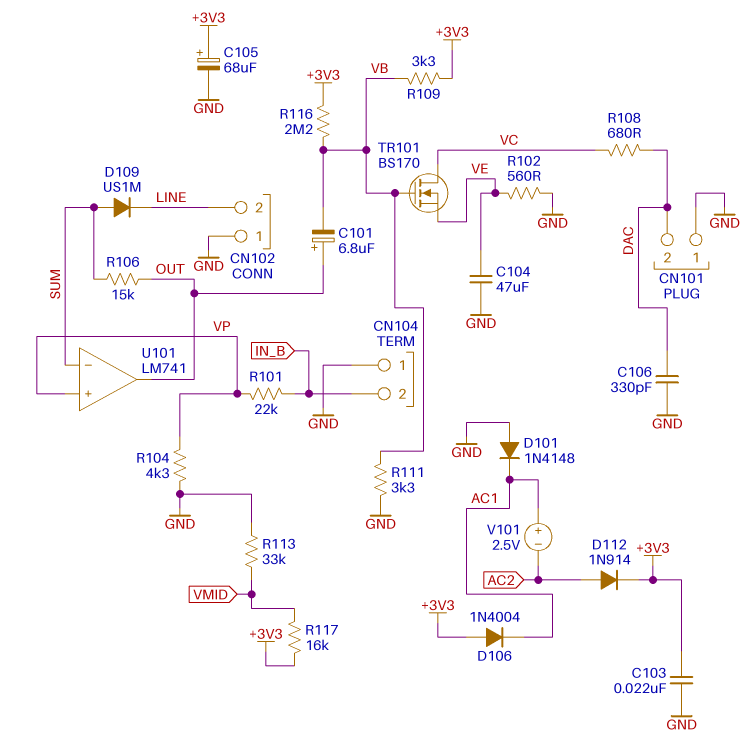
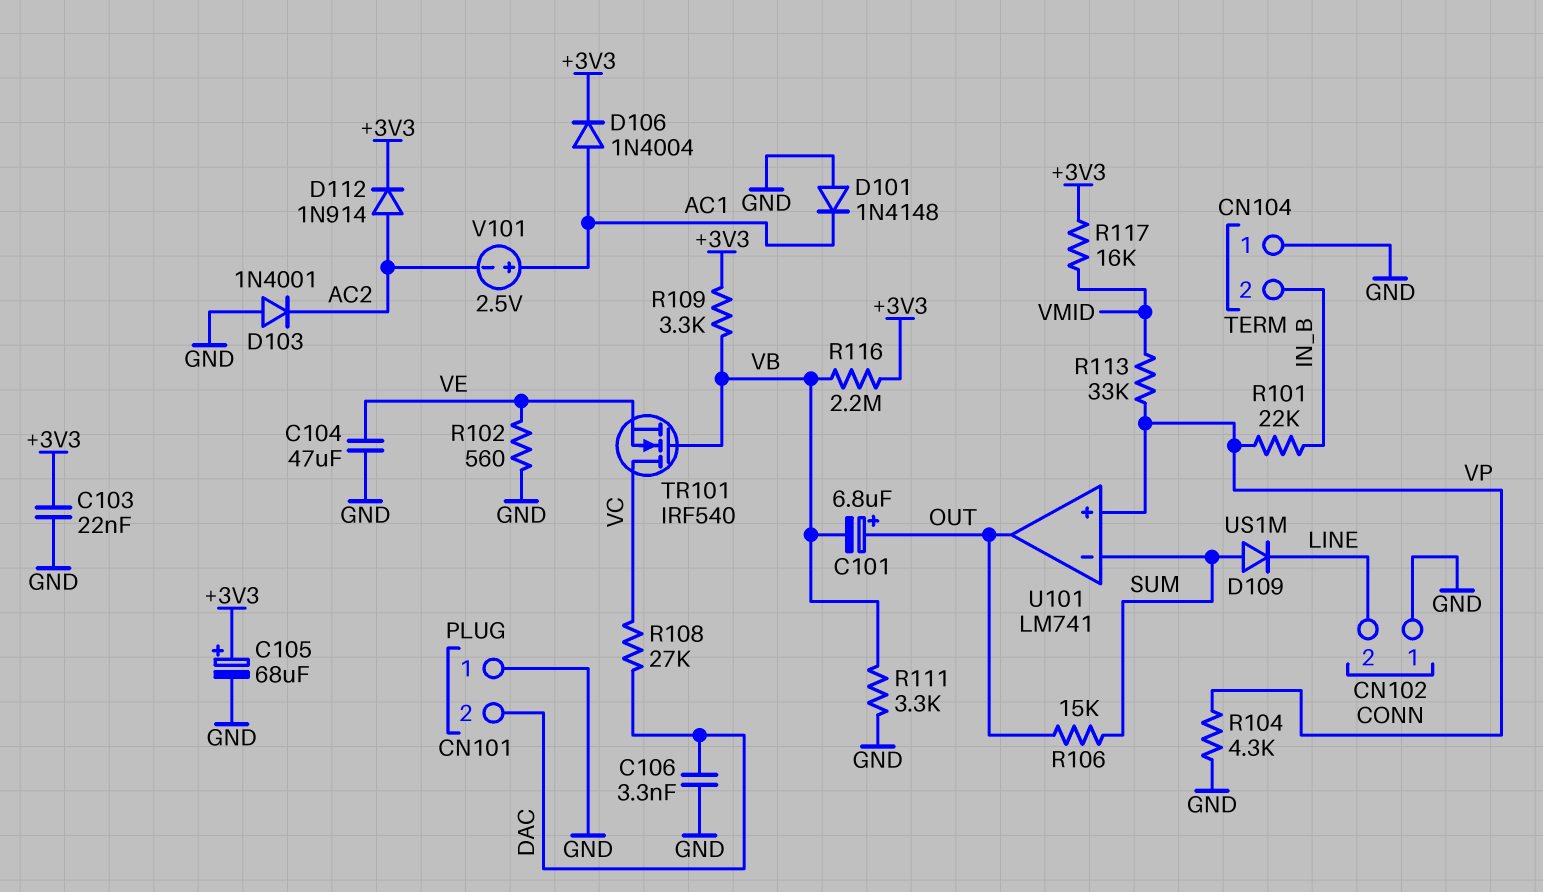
C106: 330pF (DAC, GND) -> 3.3nF (DAC, GND)
D103: none -> diode 1N4001 (A GND, K AC2)
D106: diode 1N4004 (A +3V3, K AC1) -> diode 1N4004 (A AC1, K +3V3)
R108: 680 (DAC, VC) -> 27k (DAC, VC)
R113: 33k (GND, VMID) -> 33k (VMID, VP)
TR101: NMOS BS170 (G VB, D VC, S VE) -> NMOS IRF540 (G VB, D VC, S VE)

